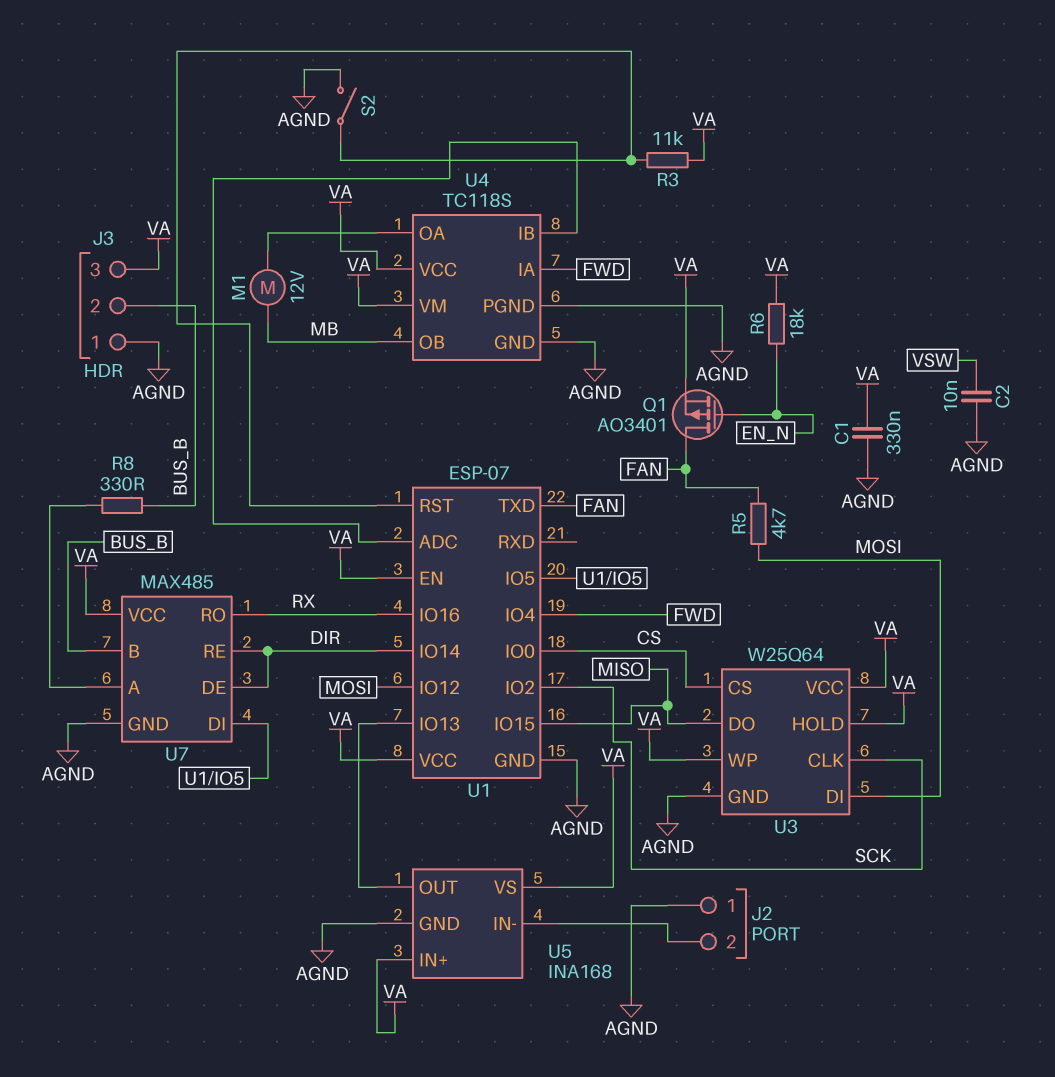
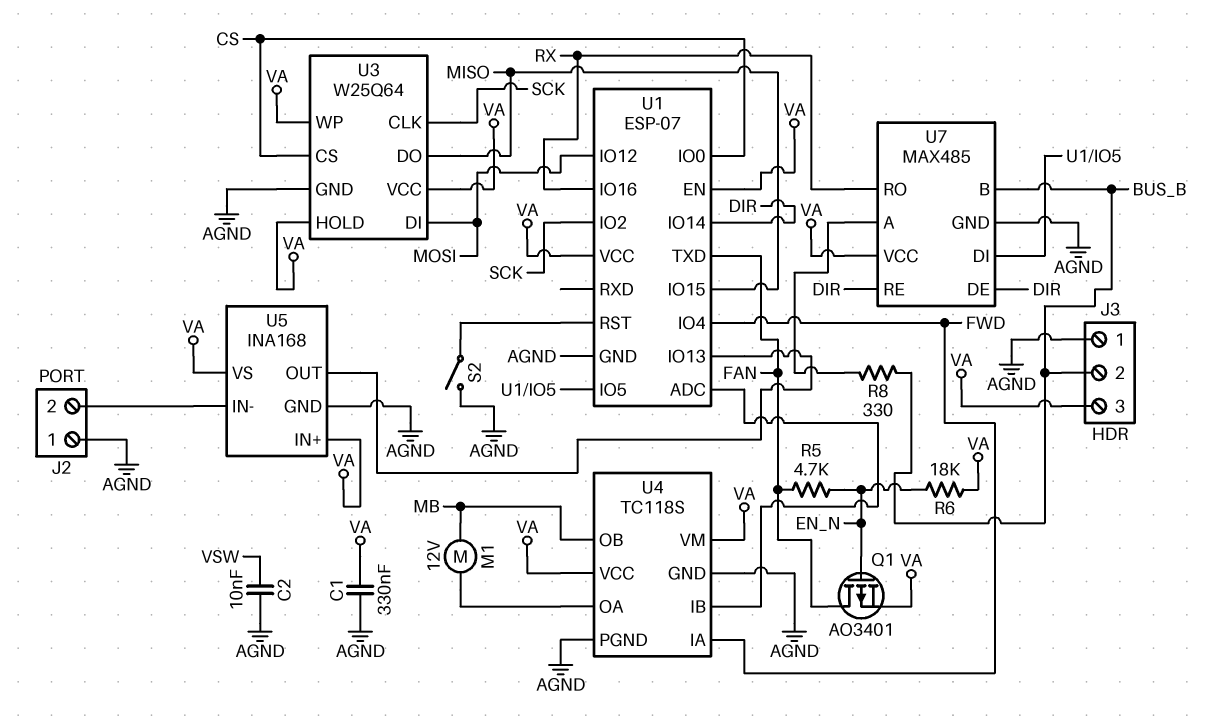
R3: 11k (U1/RST, VA) -> none
R5: 4.7k (FAN, MOSI) -> 4.7k (EN_N, FAN)

